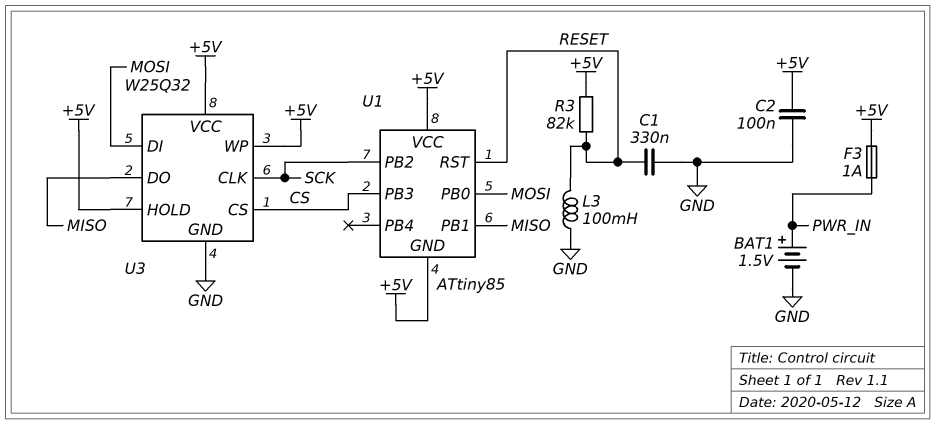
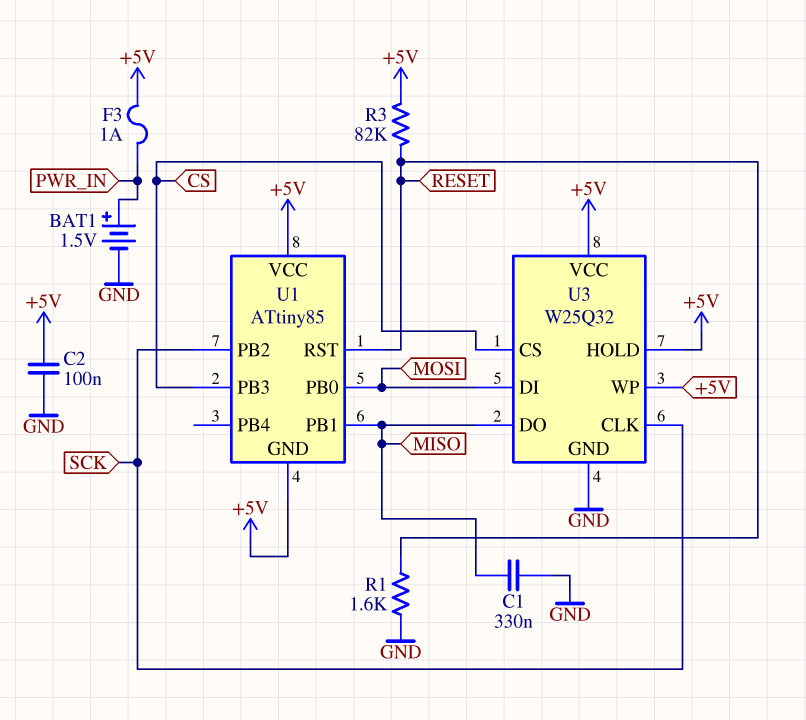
C1: 330nF (GND, RESET) -> 330nF (GND, MISO)
L3: 100mH (GND, RESET) -> none
R1: none -> 1.6k (GND, RESET)

